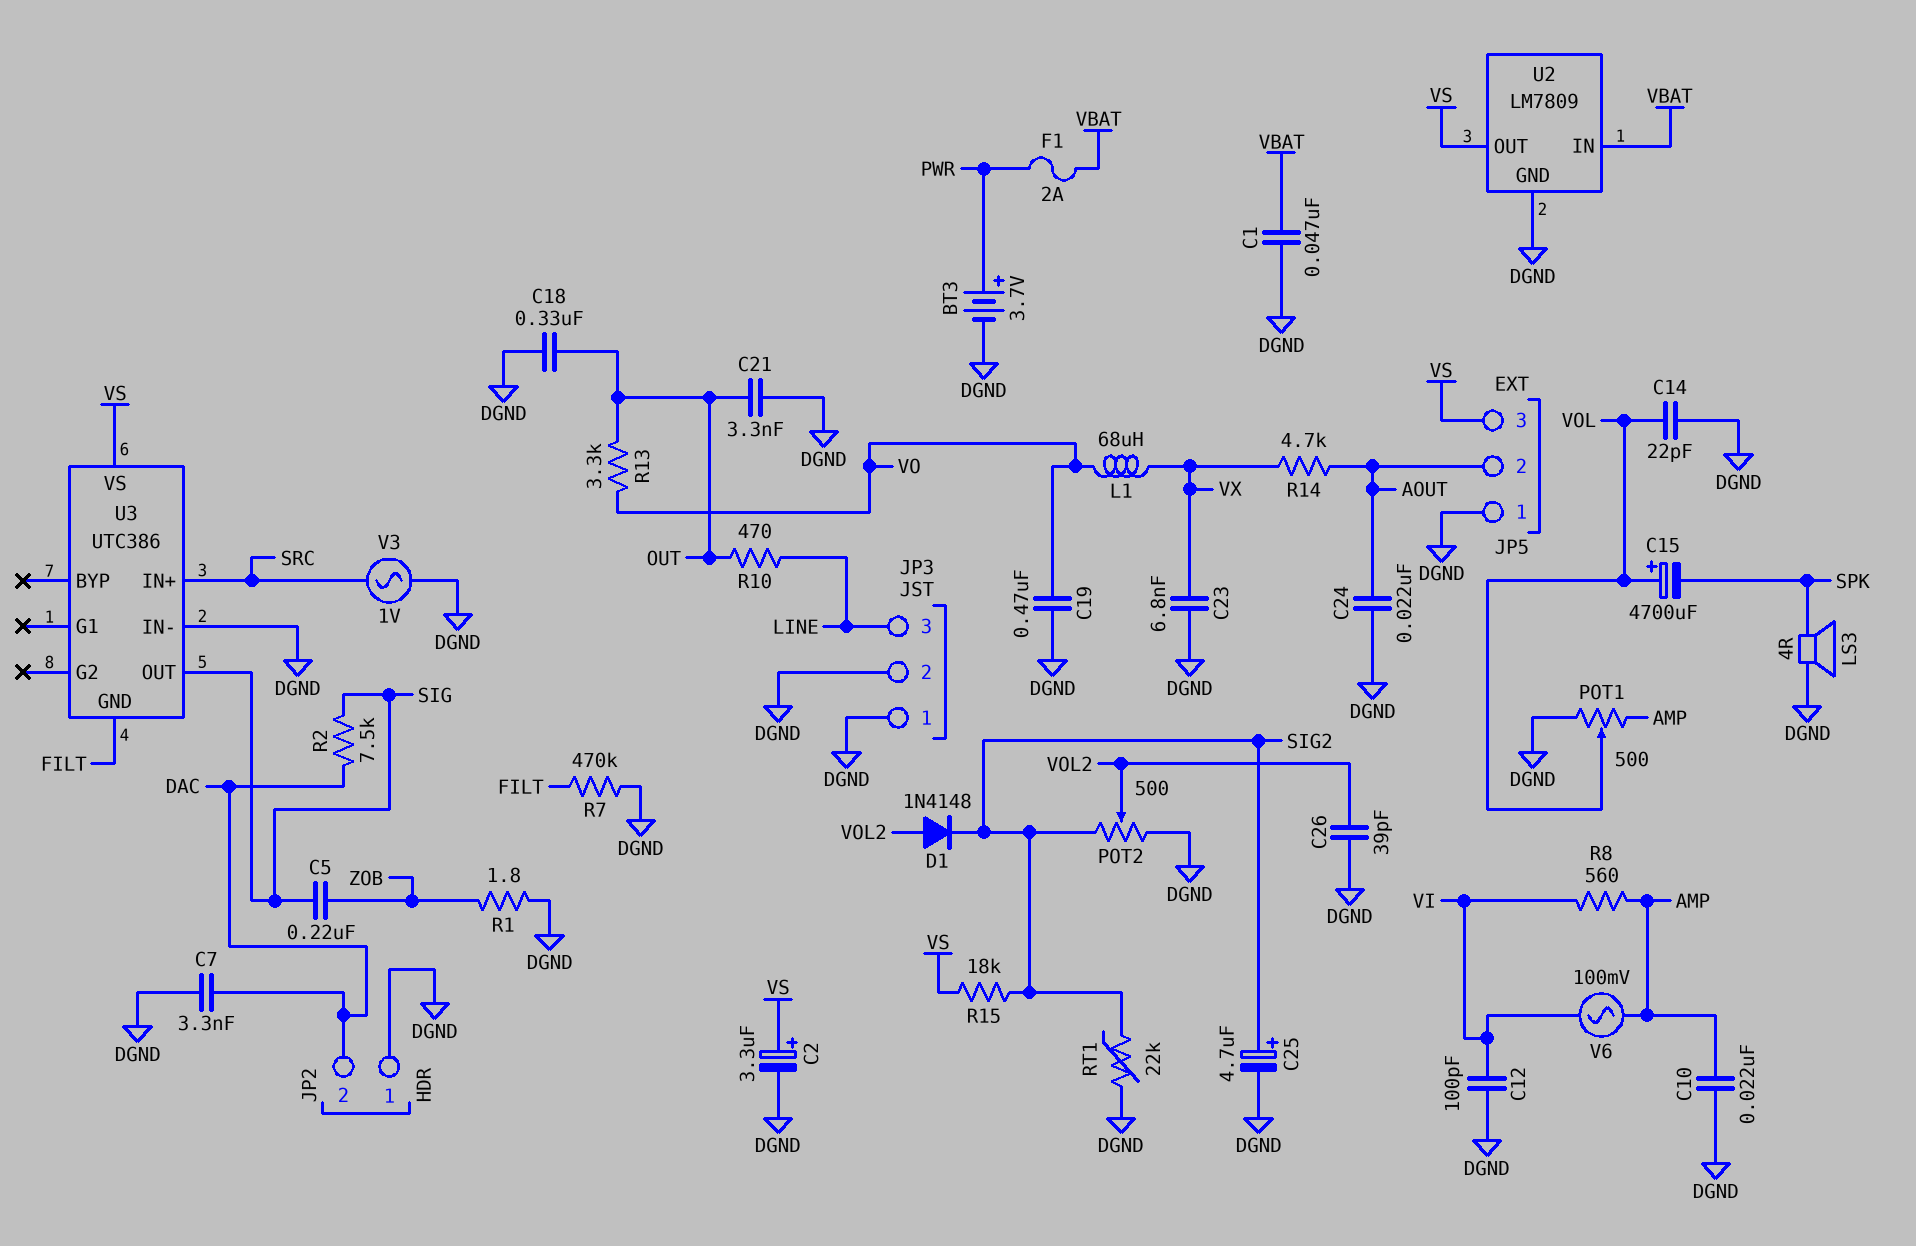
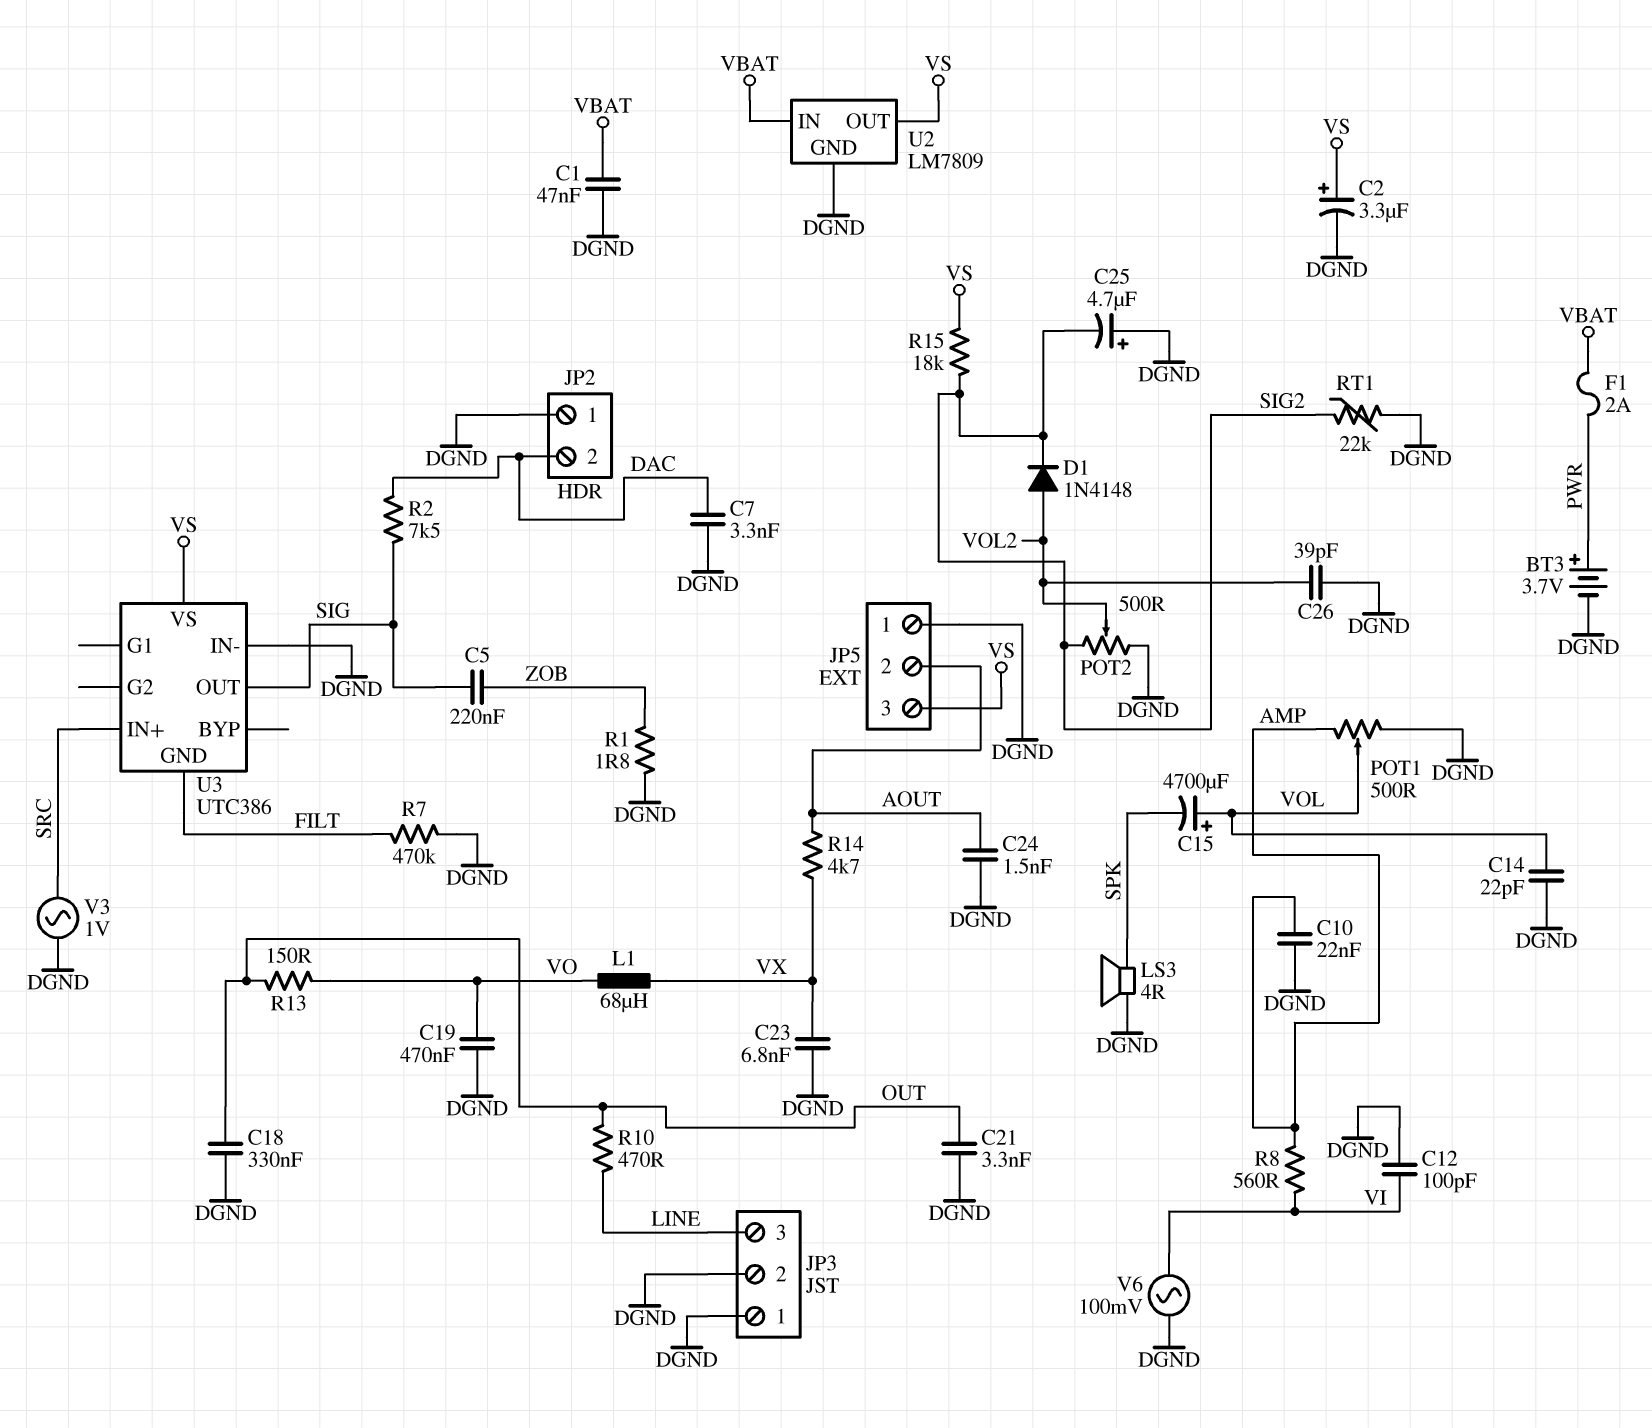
C24: 22nF (AOUT, DGND) -> 1.5nF (AOUT, DGND)
C25: 4.7uF (plus SIG2, minus DGND) -> 4.7uF (plus DGND, minus SIG2)
R13: 3.3k (OUT, VO) -> 150 (OUT, VO)
V6: AC 100mV (AMP, VI) -> AC 100mV (DGND, VI)

